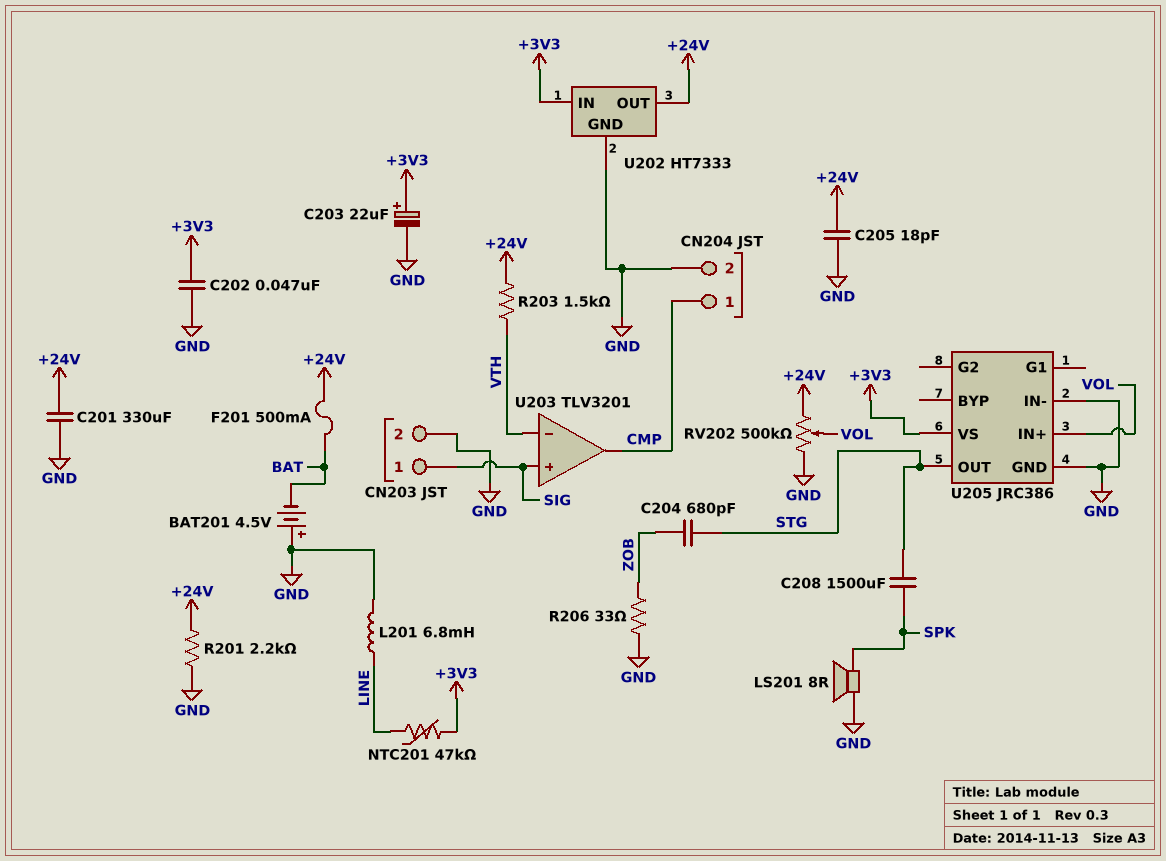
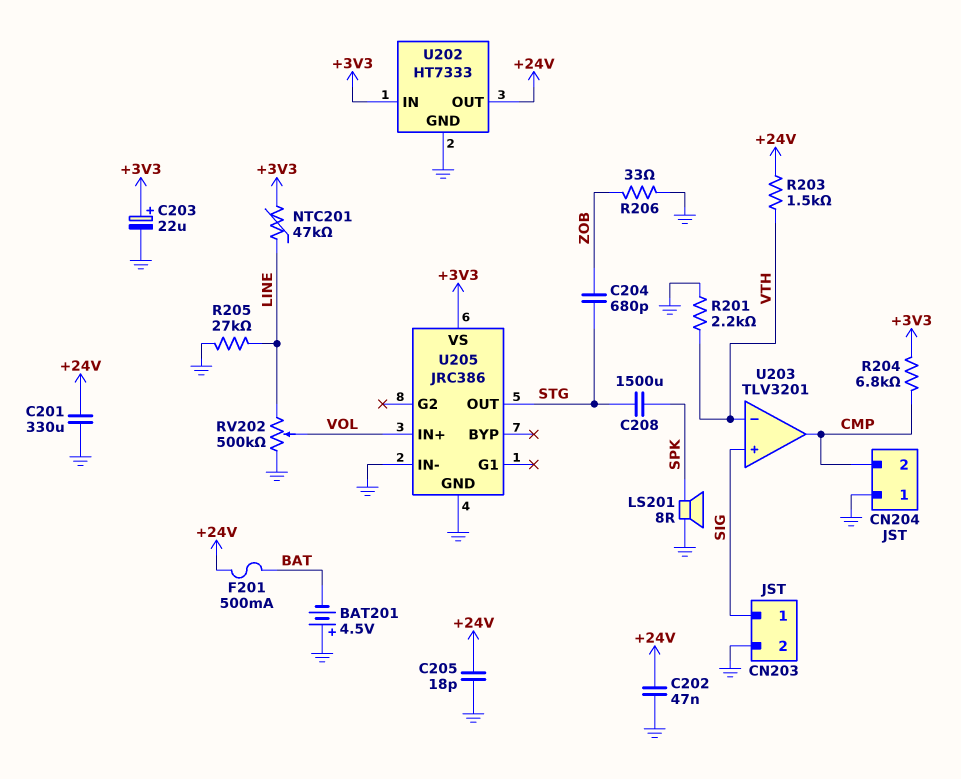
C202: 47nF (+3V3, GND) -> 47nF (+24V, GND)
CN204 pin 1: CMP -> GND
CN204 pin 2: GND -> CMP
L201: 6.8mH (GND, LINE) -> none
R201: 2.2k (+24V, GND) -> 2.2k (GND, VTH)
R204: none -> 6.8k (+3V3, CMP)
R205: none -> 27k (GND, LINE)
RV202: 500k (+24V, GND, wiper VOL) -> 500k (GND, LINE, wiper VOL)

